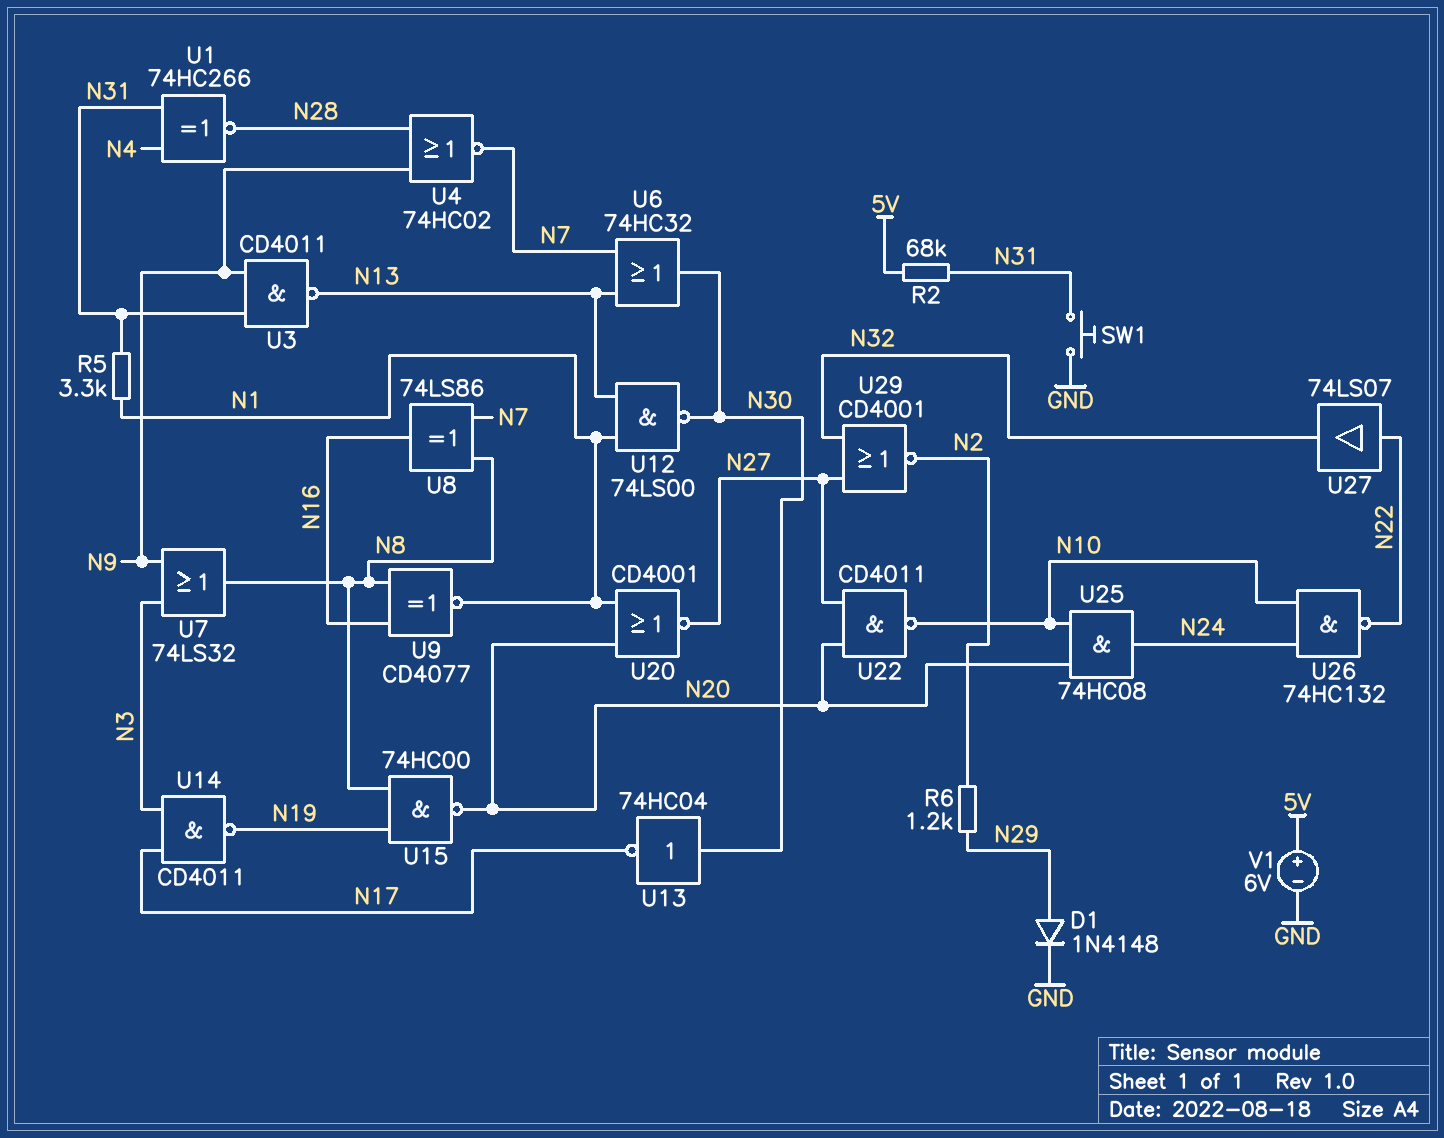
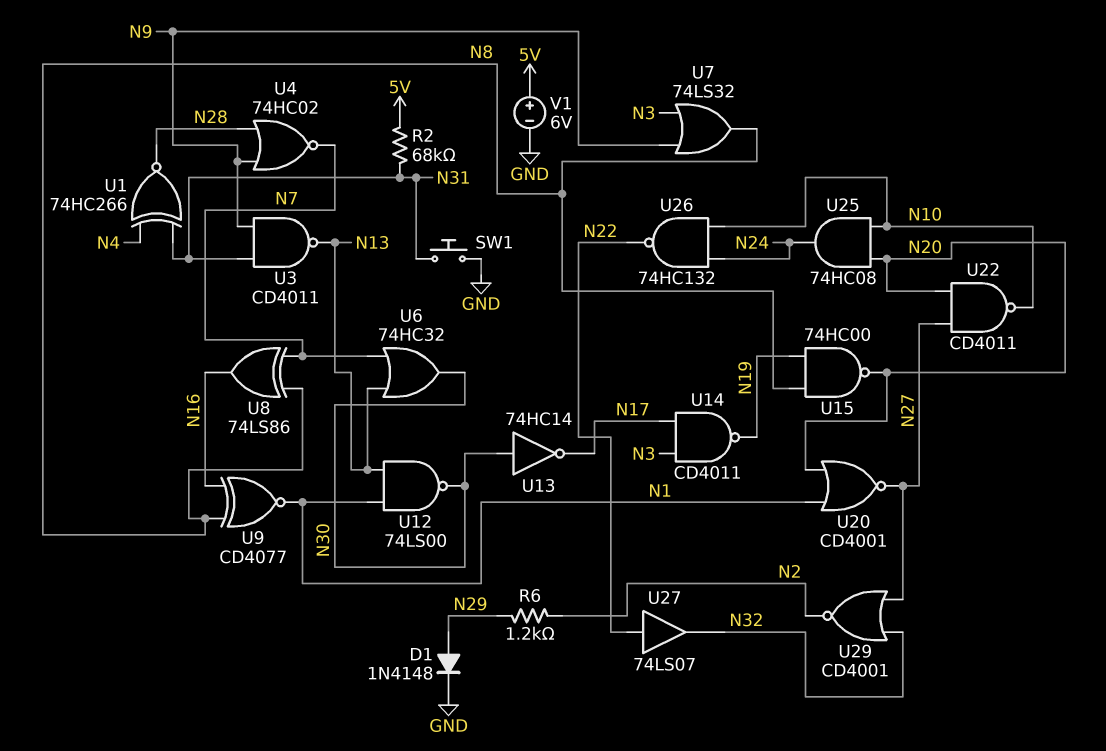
R5: 3.3k (N1, N31) -> none
U13: NOT 74HC04 (in N30, out N17) -> NOT 74HC14 (in N30, out N17)

